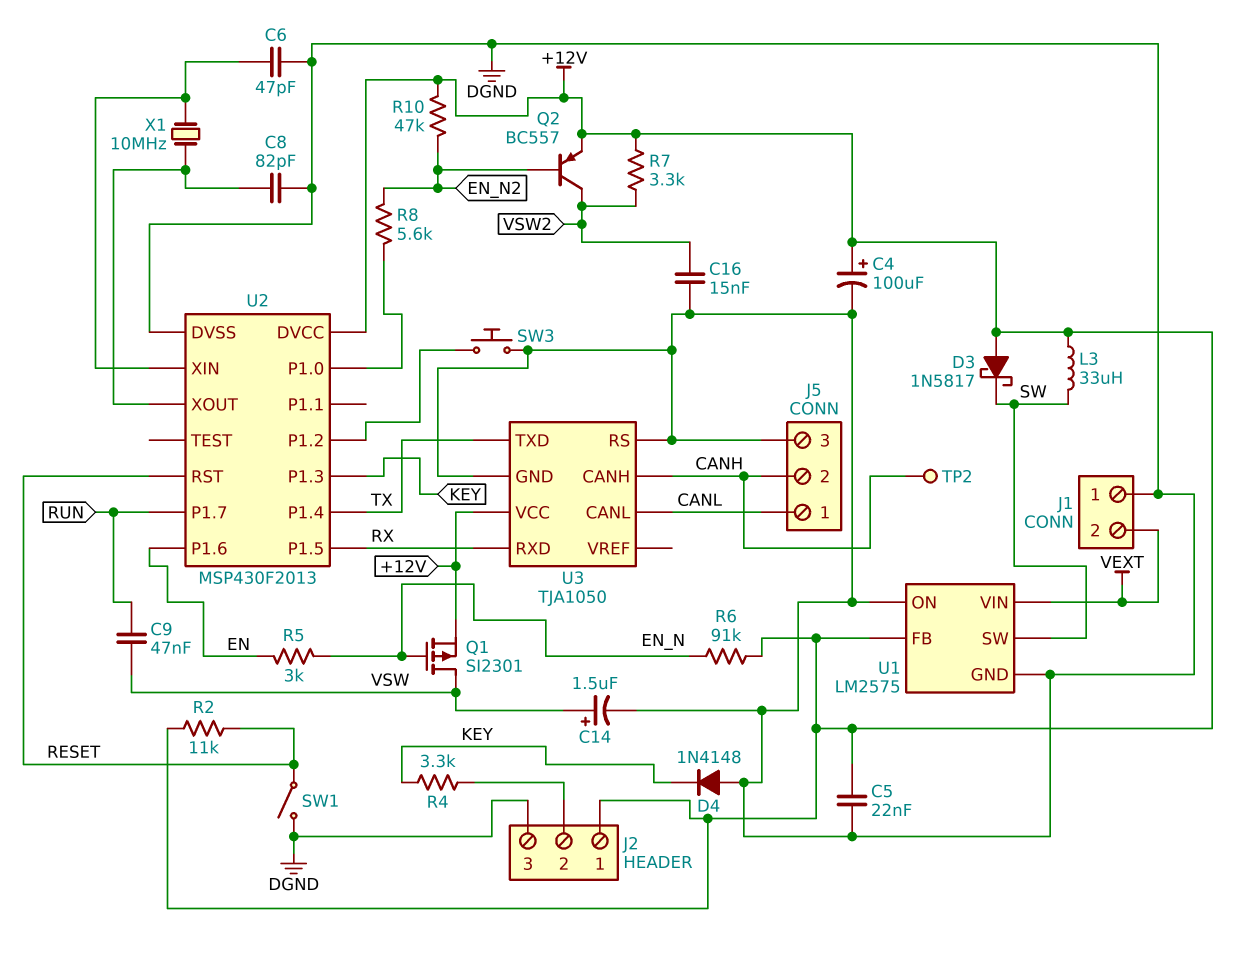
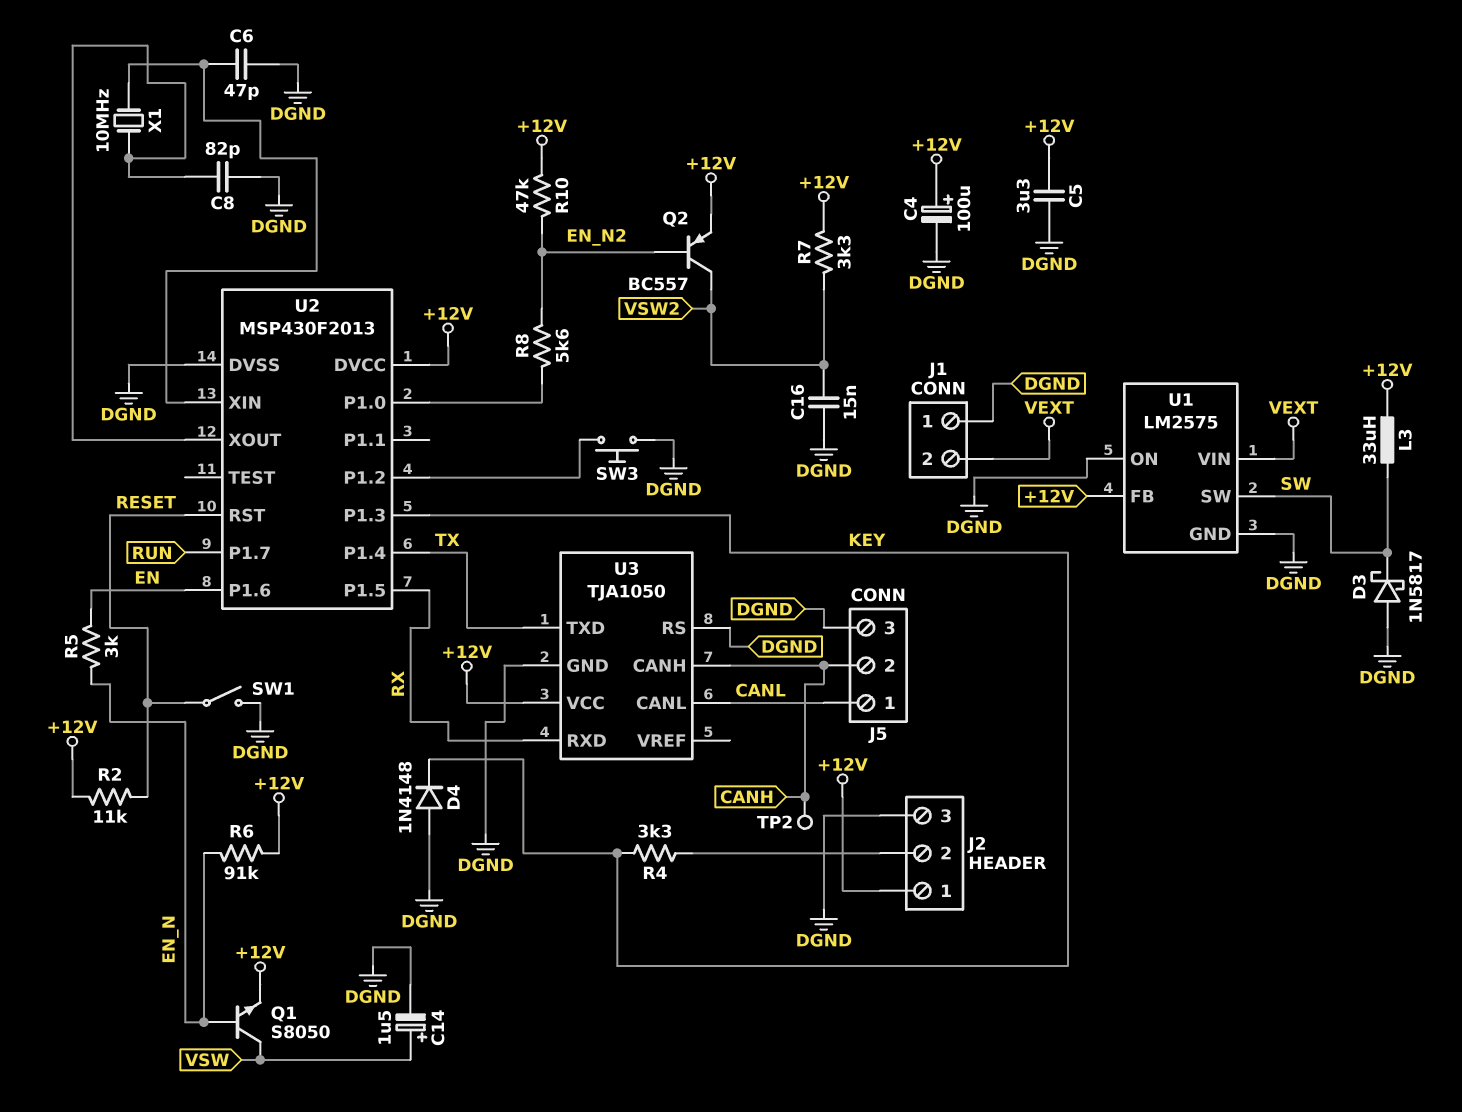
C5: 22nF (+12V, DGND) -> 3.3uF (+12V, DGND)
C9: 47nF (RUN, VSW) -> none
D3: schottky 1N5817 (A +12V, K SW) -> schottky 1N5817 (A DGND, K SW)
Q1: PMOS SI2301 (G EN_N, D VSW, S +12V) -> NPN S8050 (B EN_N, C VSW, E +12V)

